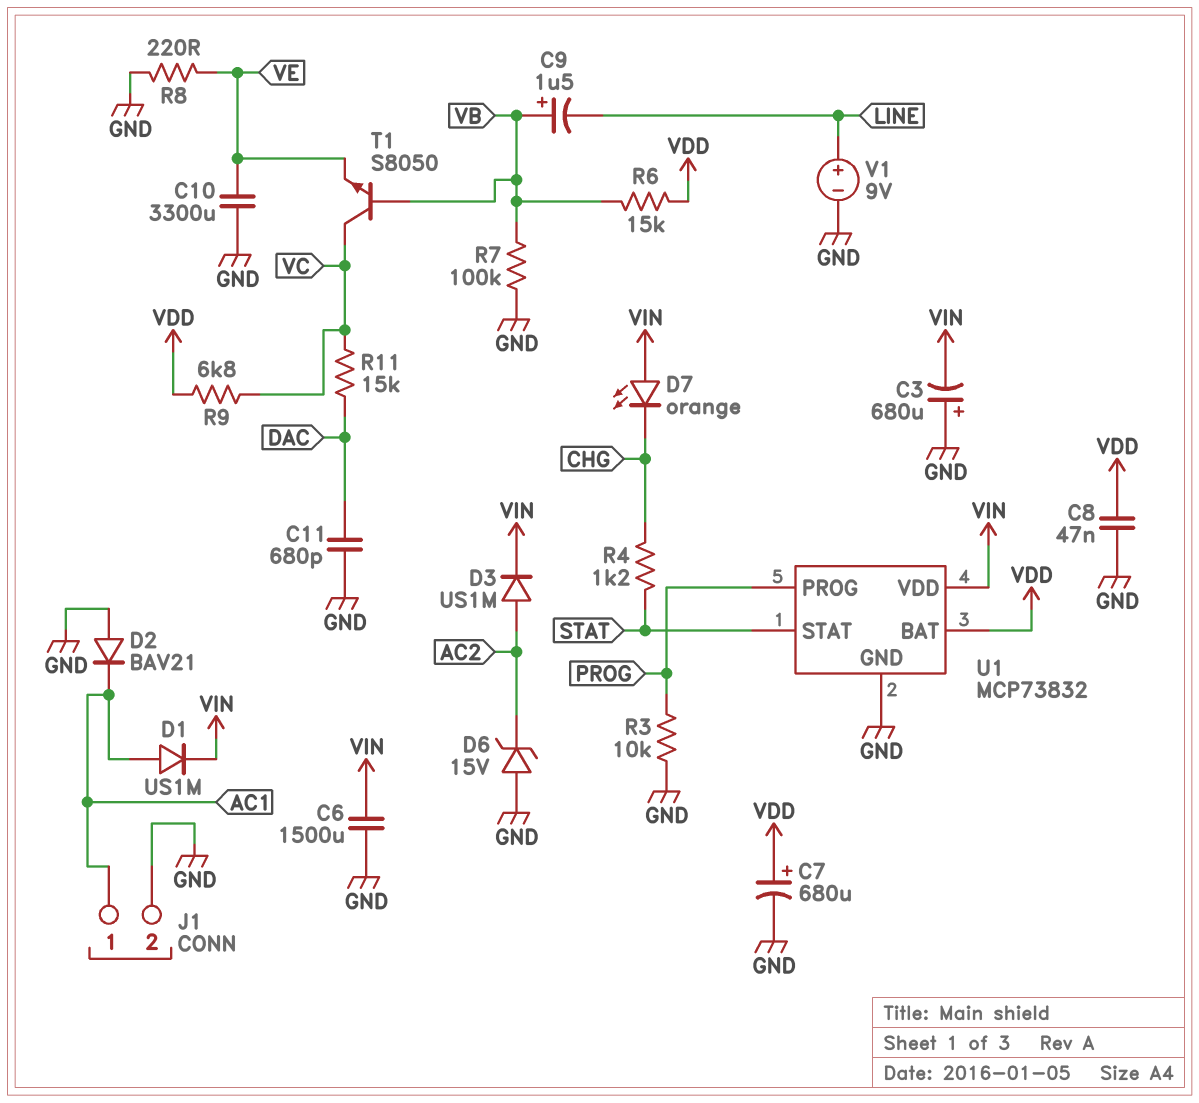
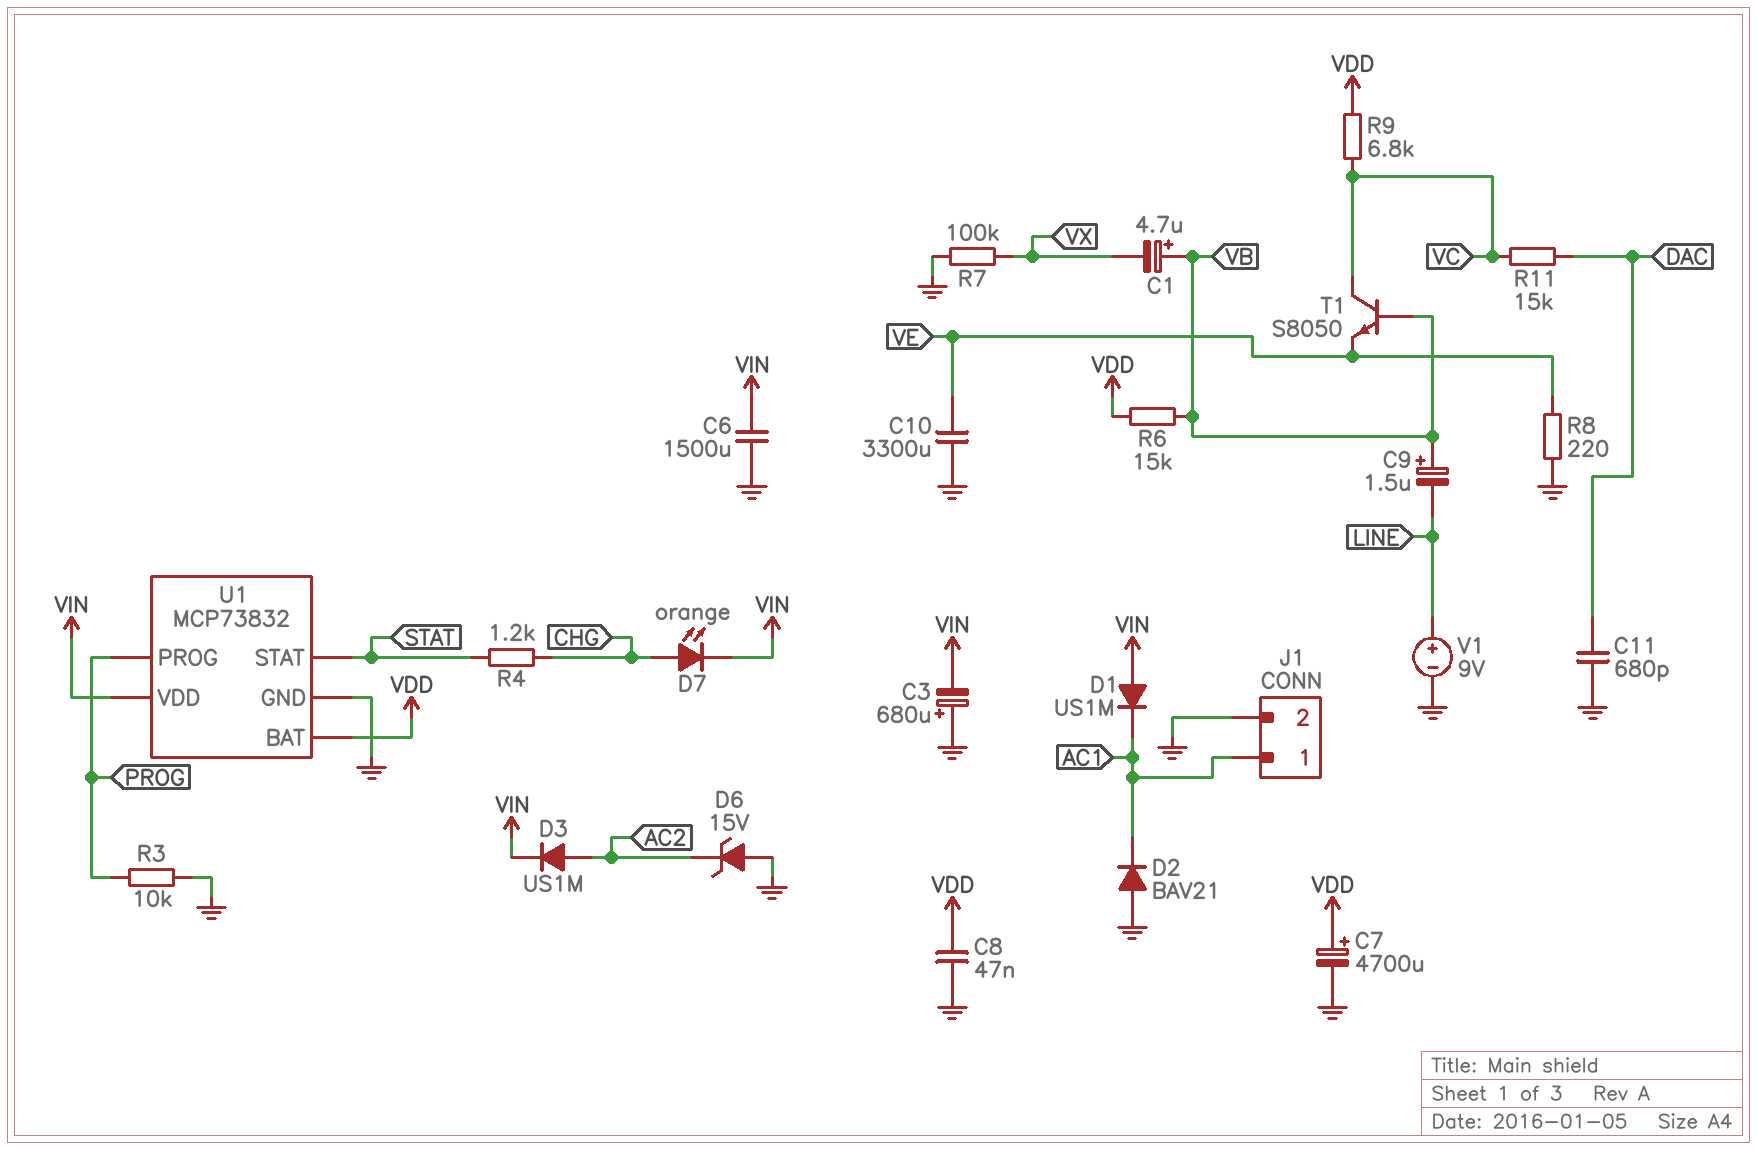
C1: none -> 4.7uF (plus VB, minus VX)
C7: 680uF (plus VDD, minus GND) -> 4700uF (plus VDD, minus GND)
D1: diode US1M (A AC1, K VIN) -> diode US1M (A VIN, K AC1)
D7: LED orange (A VIN, K CHG) -> LED orange (A CHG, K VIN)
R7: 100k (GND, VB) -> 100k (GND, VX)

